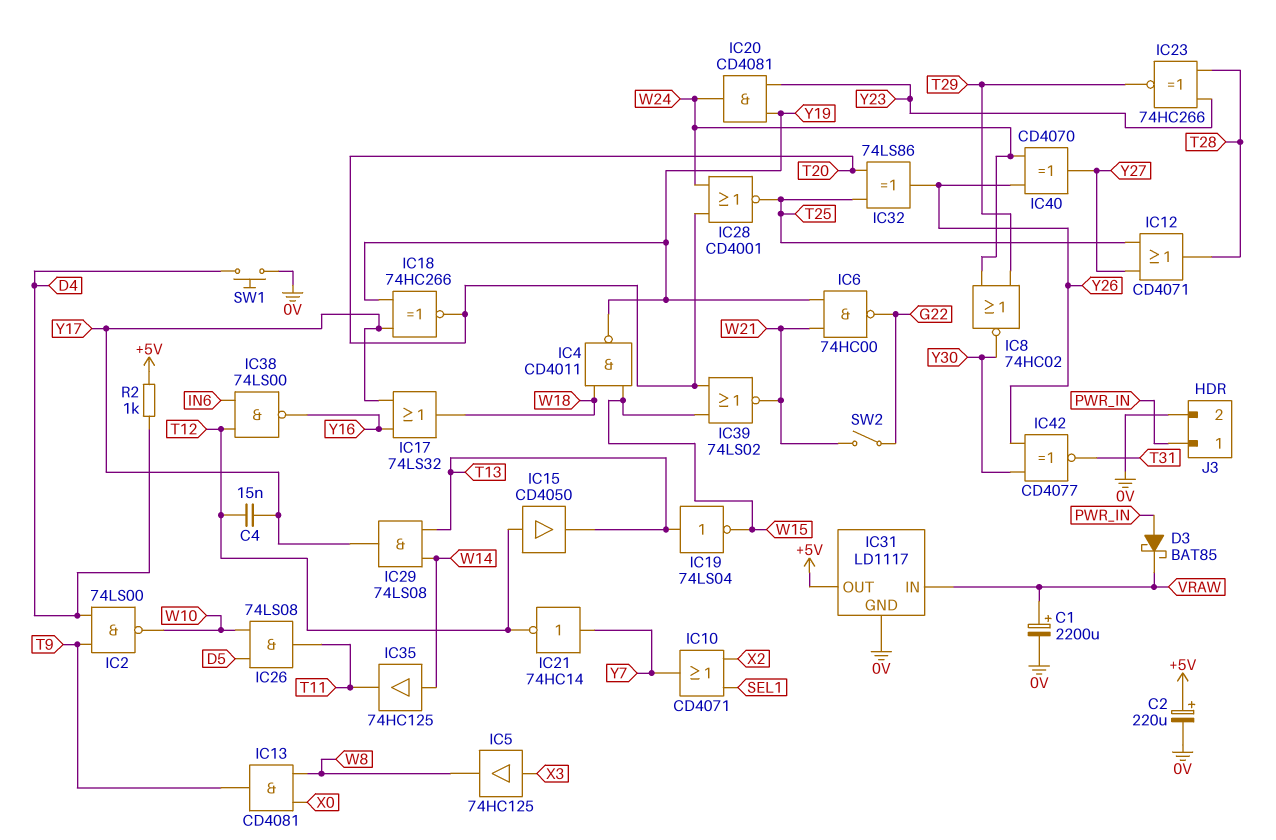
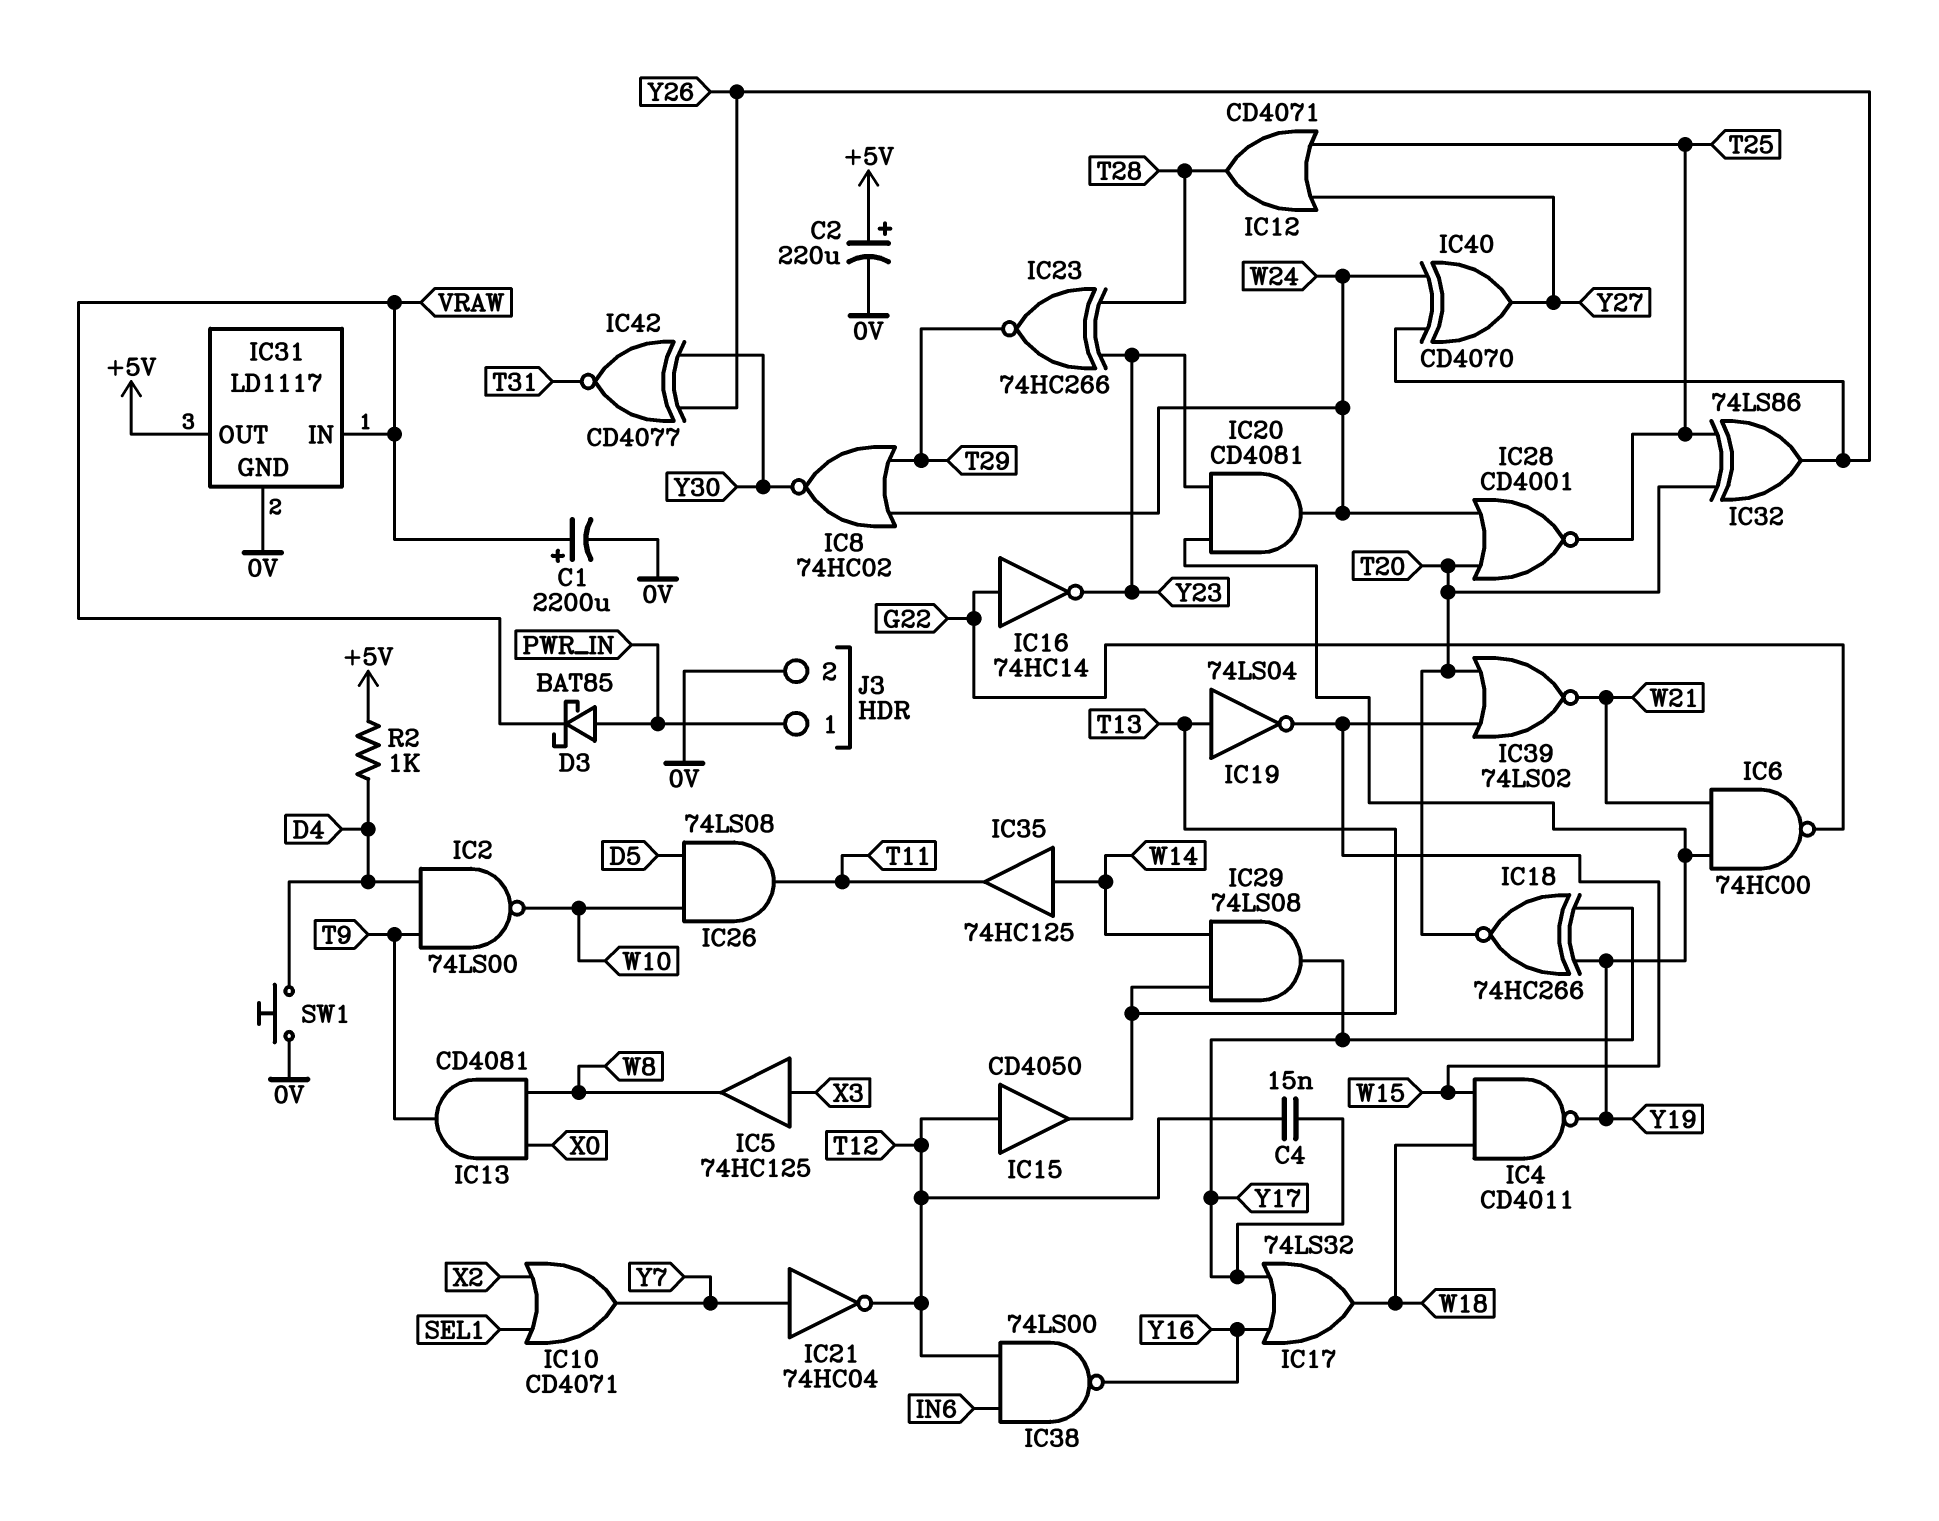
IC16: none -> NOT 74HC14 (in G22, out Y23)
IC21: NOT 74HC14 (in Y7, out T12) -> NOT 74HC04 (in Y7, out T12)
SW2: switch (G22, W21) -> none

